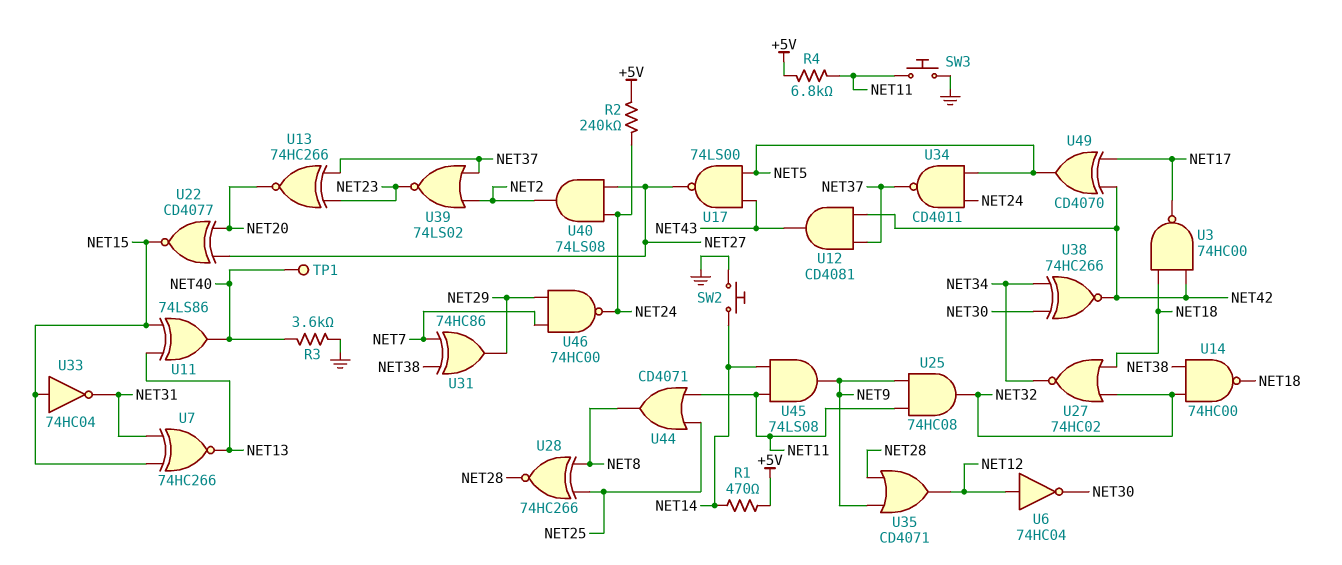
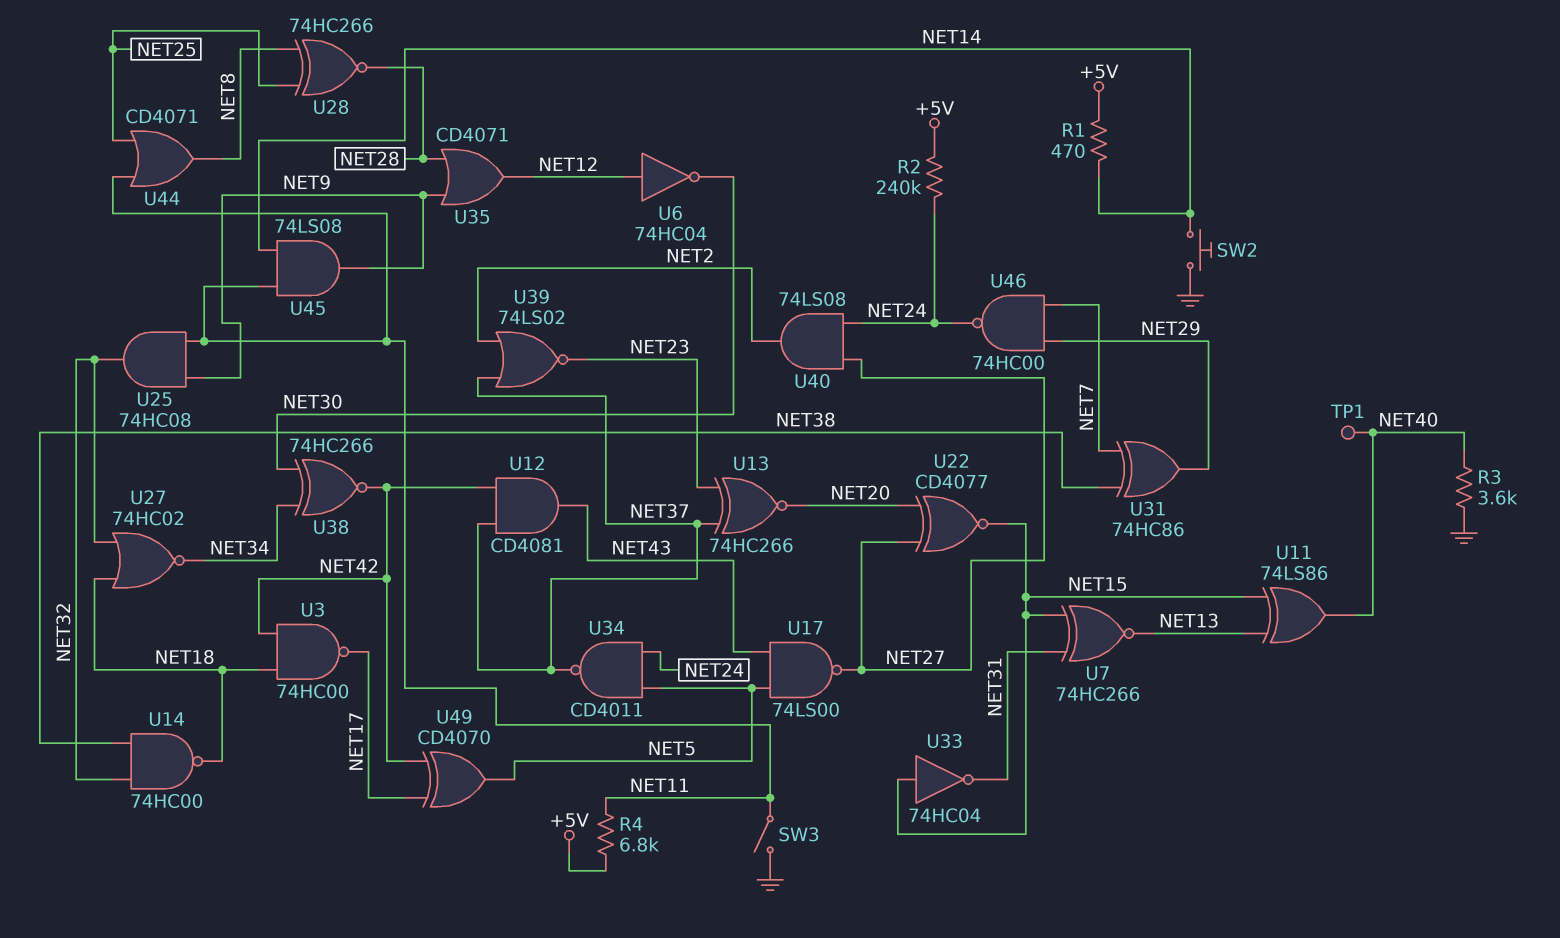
SW3: button (GND, NET11) -> switch (GND, NET11)

